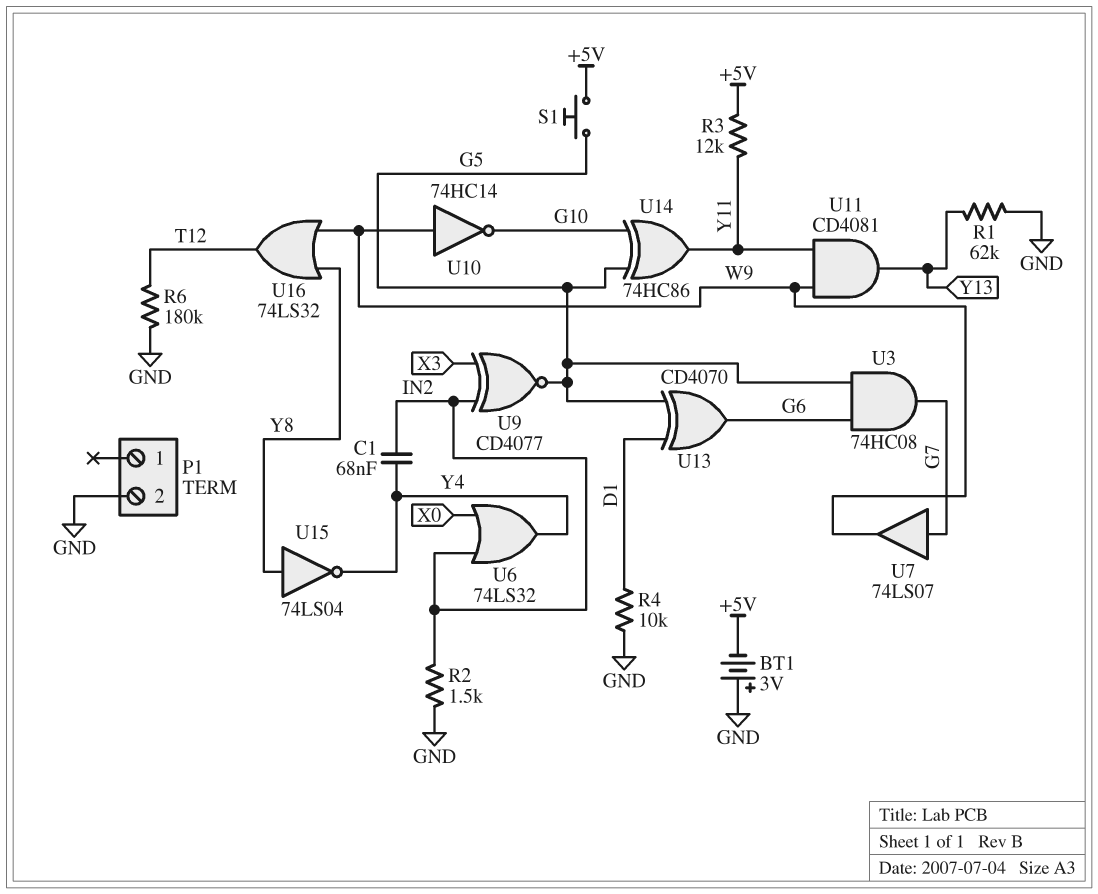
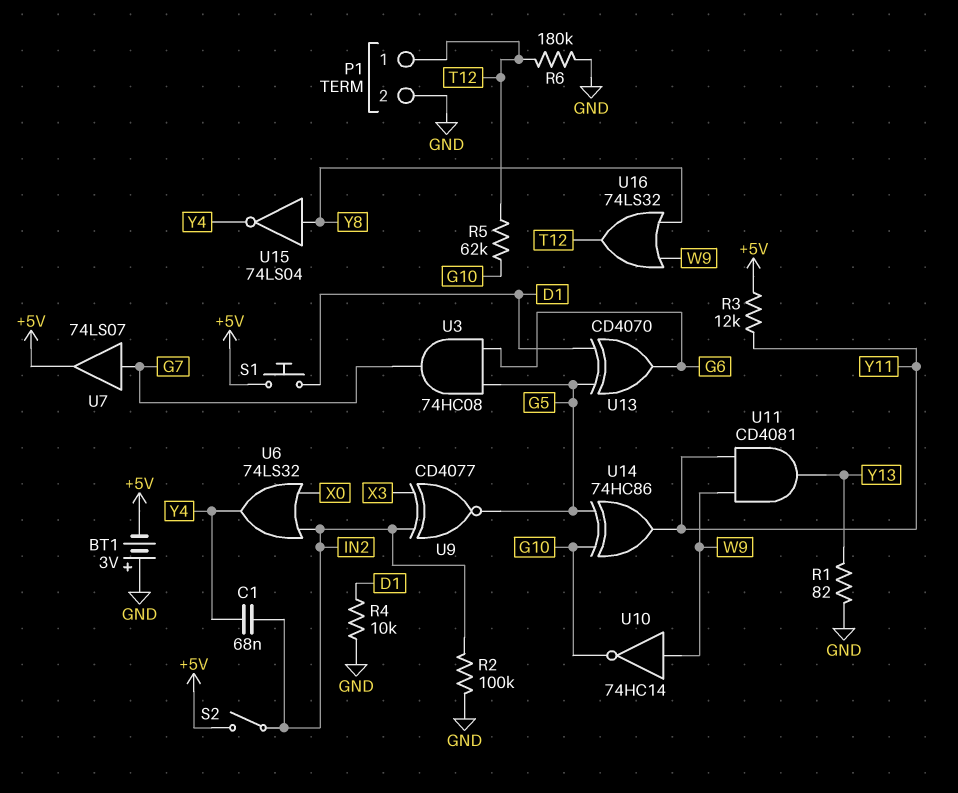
P1 pin 1: none -> T12
R1: 62k (GND, Y13) -> 82 (GND, Y13)
R2: 1.5k (GND, IN2) -> 100k (GND, IN2)
R5: none -> 62k (G10, T12)
S1: button (+5V, G5) -> button (+5V, D1)
S2: none -> switch (+5V, IN2)
U7: buffer 74LS07 (in G7, out W9) -> buffer 74LS07 (in G7, out +5V)

